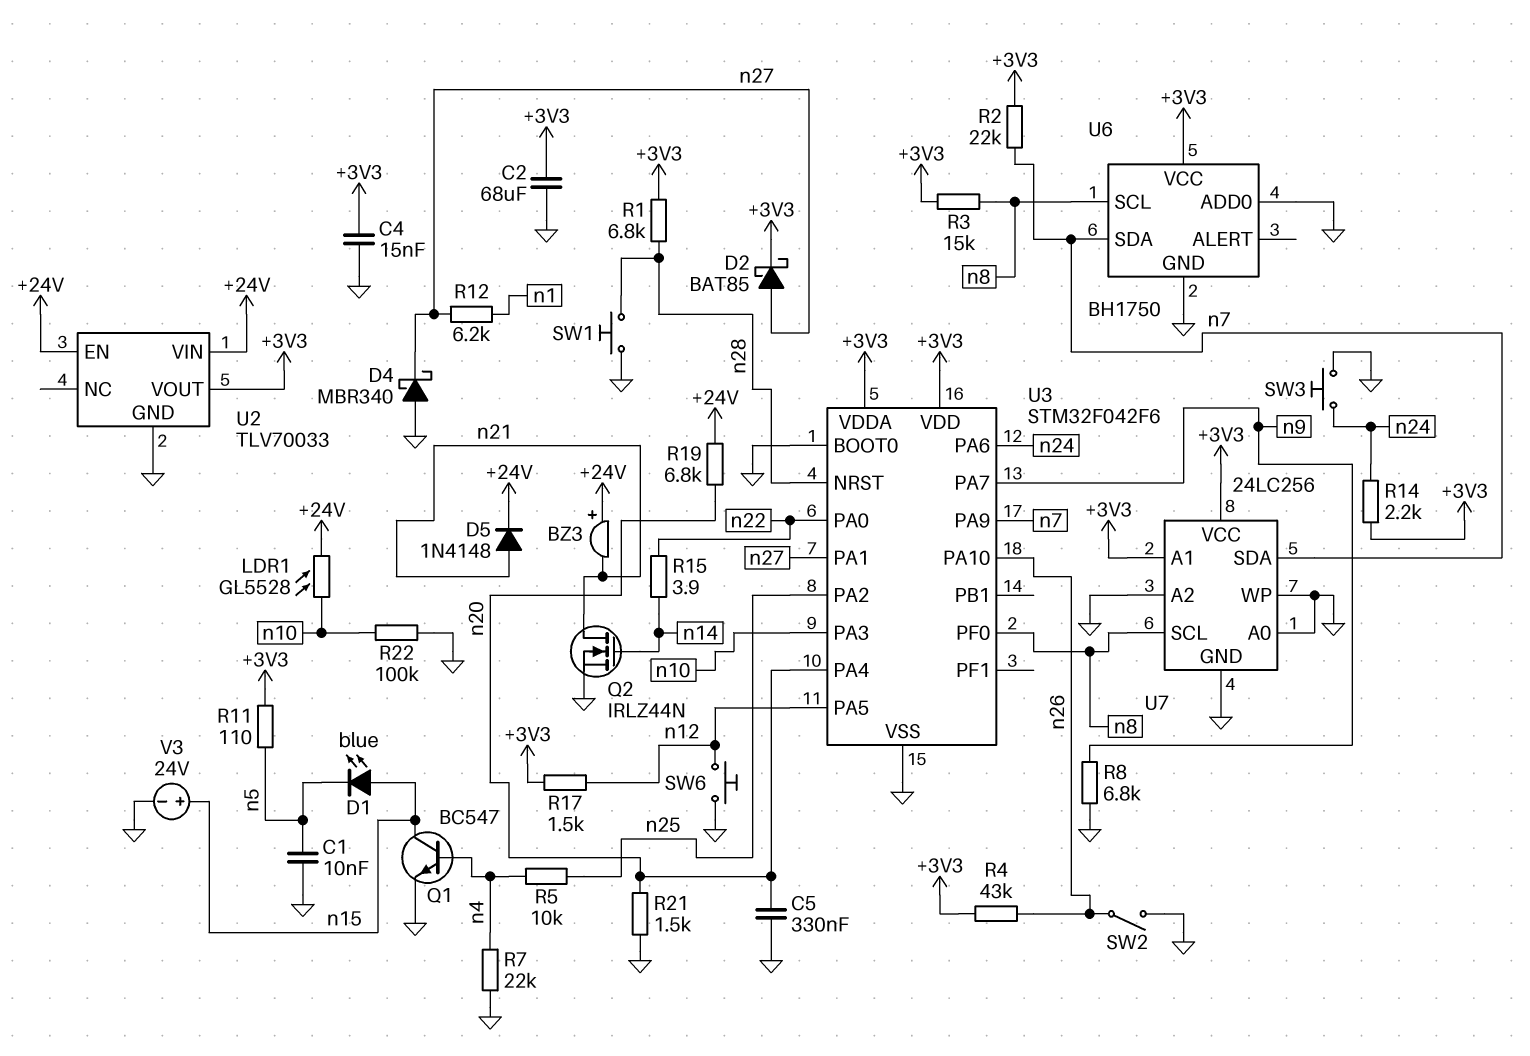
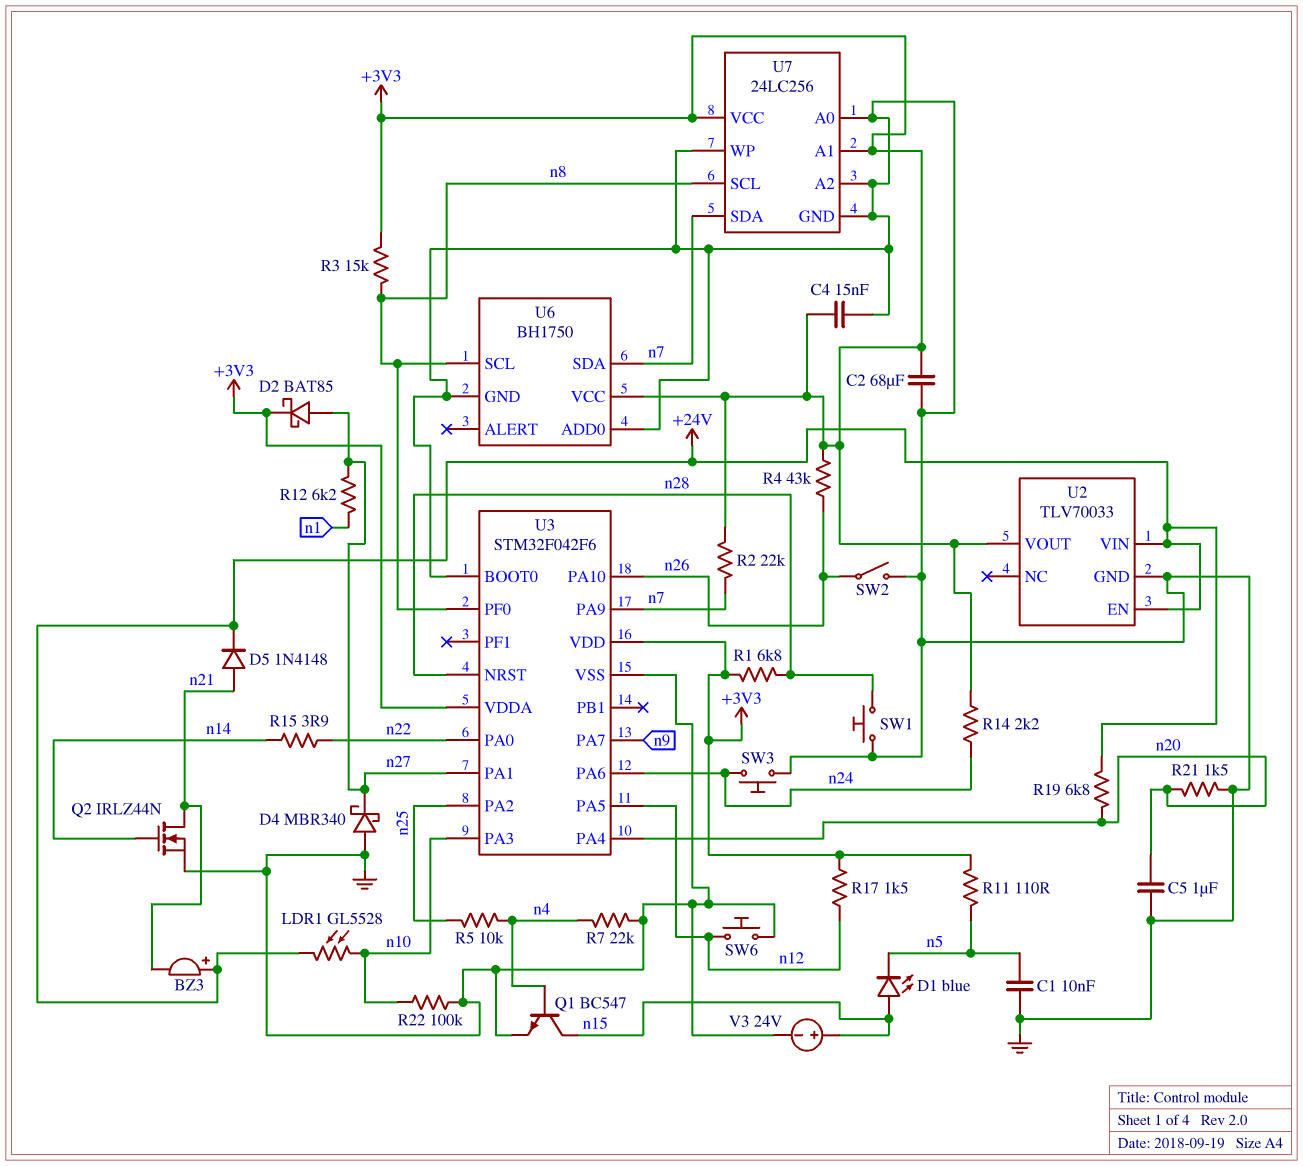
C5: 330nF (GND, n20) -> 1uF (GND, n20)
R8: 6.8k (GND, n9) -> none

